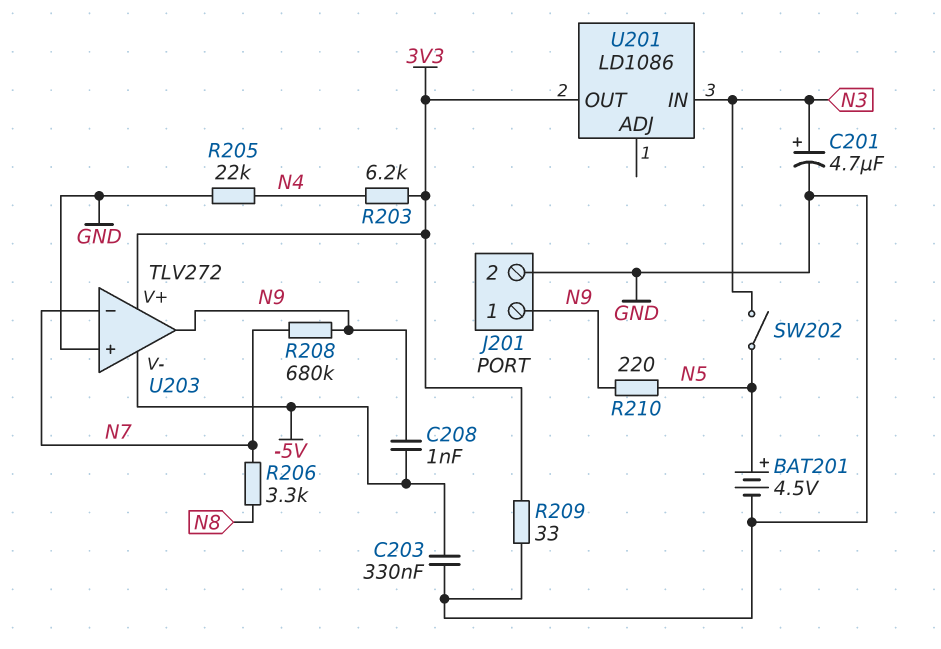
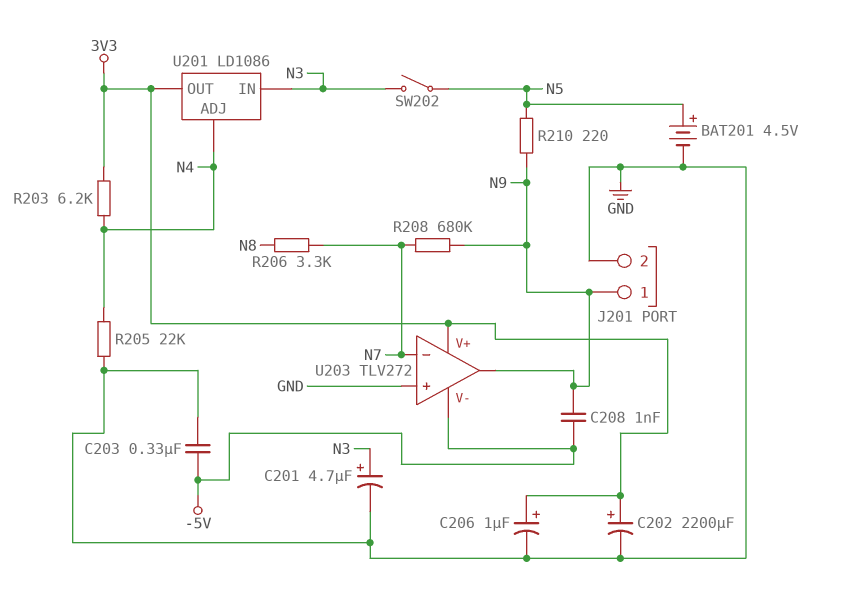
C202: none -> 2200uF (plus 3V3, minus GND)
C206: none -> 1uF (plus 3V3, minus GND)
R209: 33 (3V3, GND) -> none
U201 pin ADJ: none -> N4

